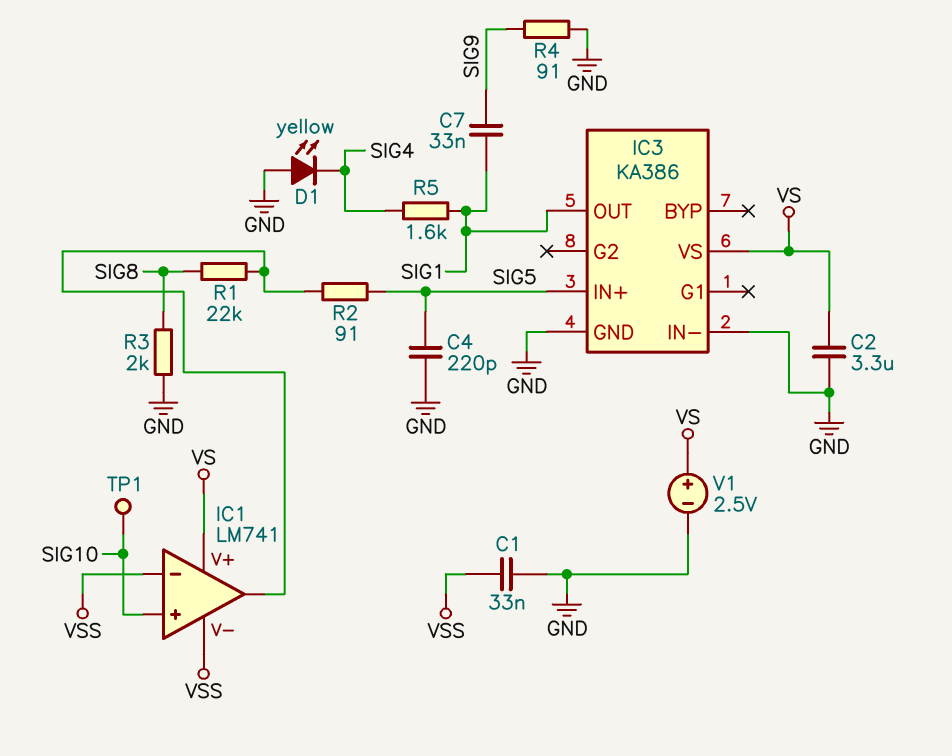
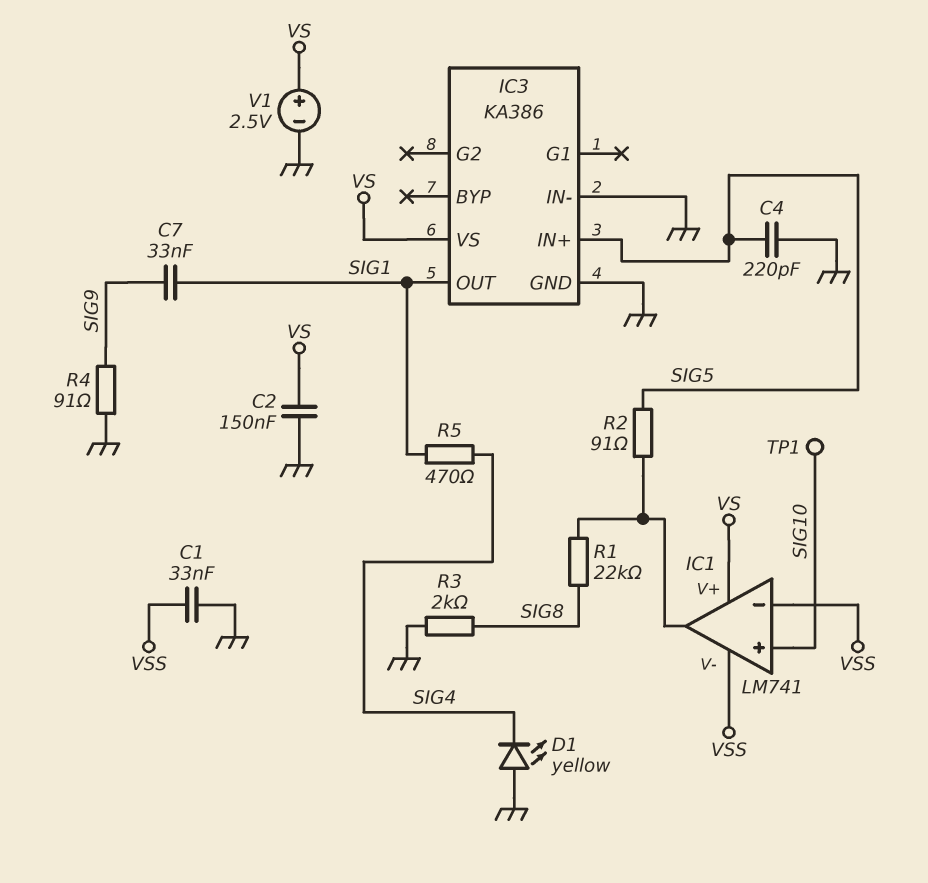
C2: 3.3uF (GND, VS) -> 150nF (GND, VS)
R5: 1.6k (SIG1, SIG4) -> 470 (SIG1, SIG4)

